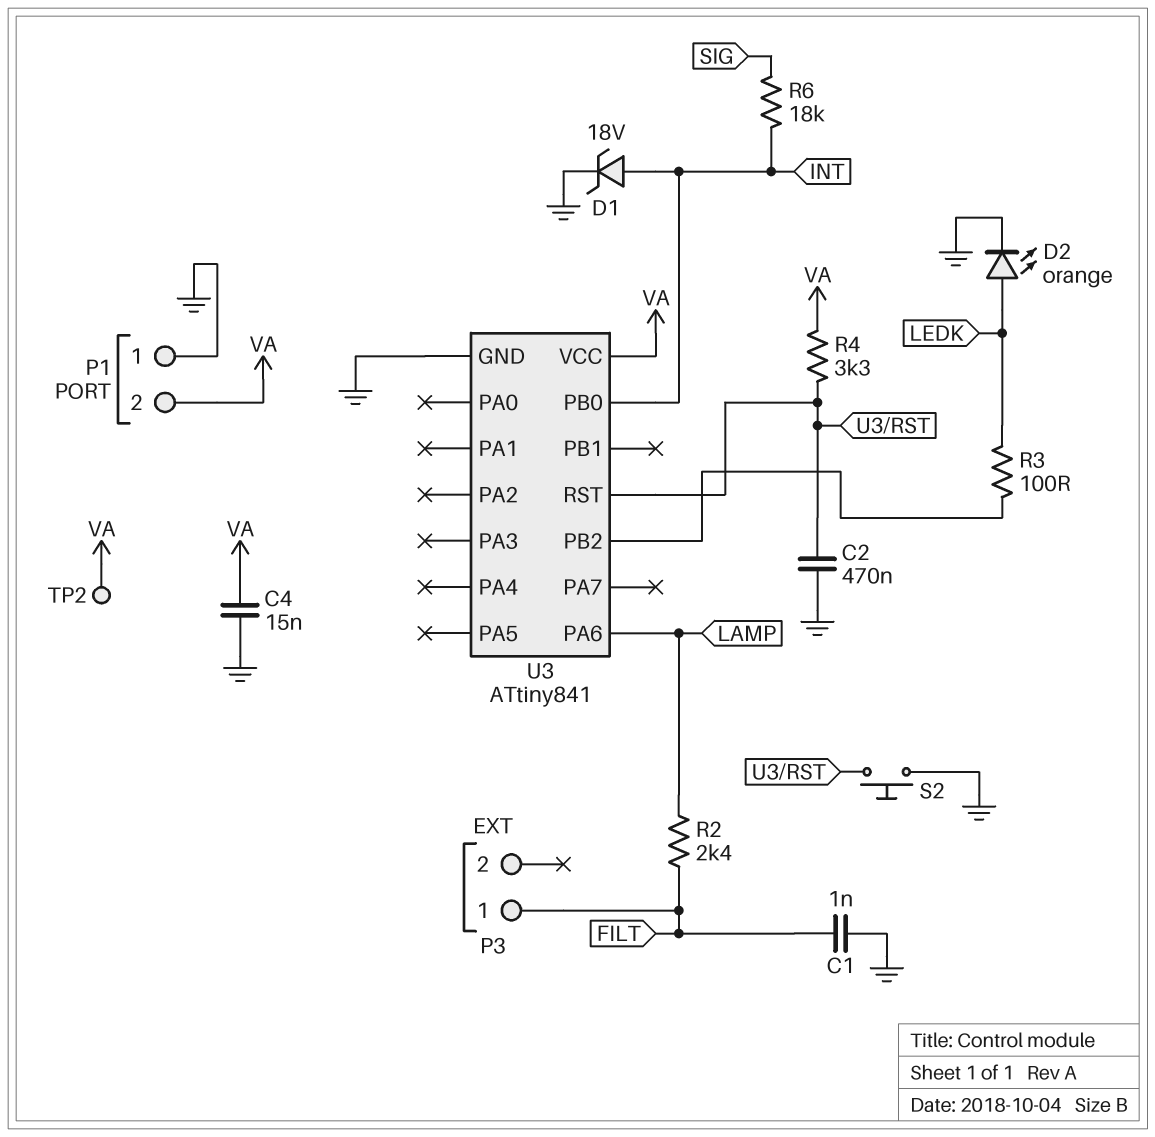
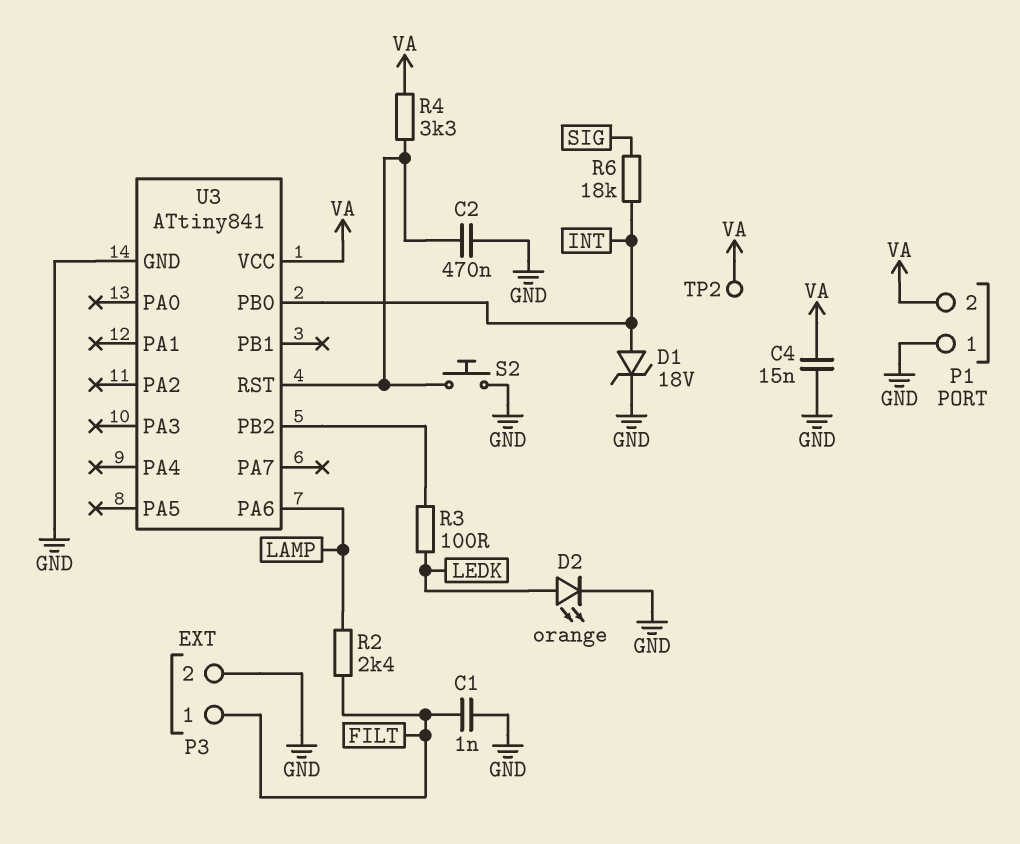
P3 pin 2: none -> GND

